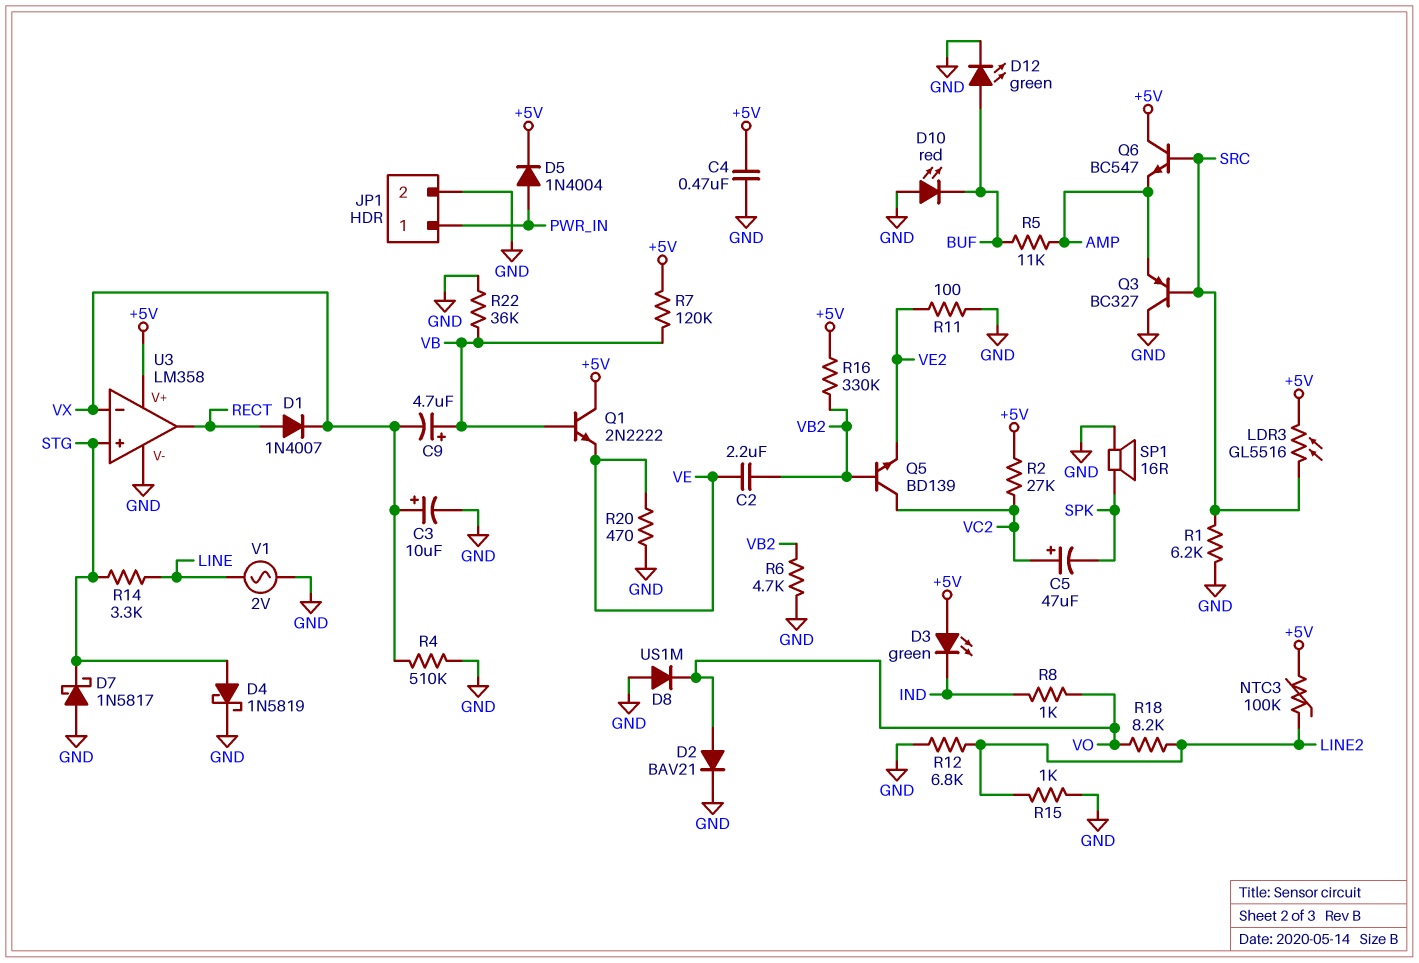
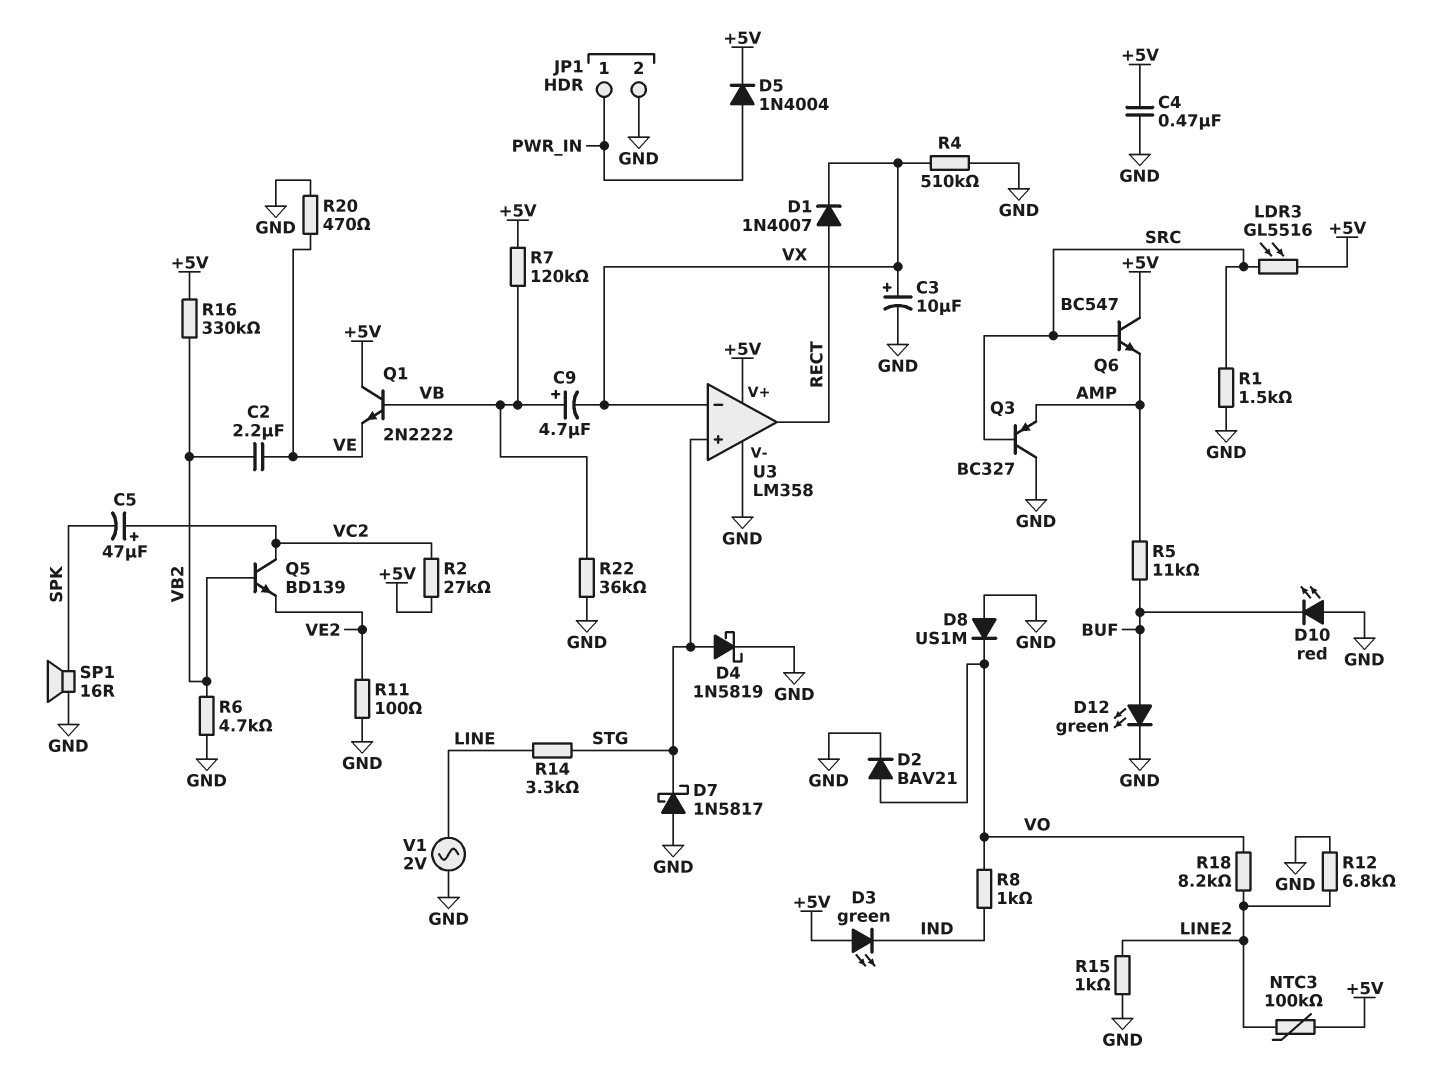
R1: 6.2k (GND, SRC) -> 1.5k (GND, SRC)

